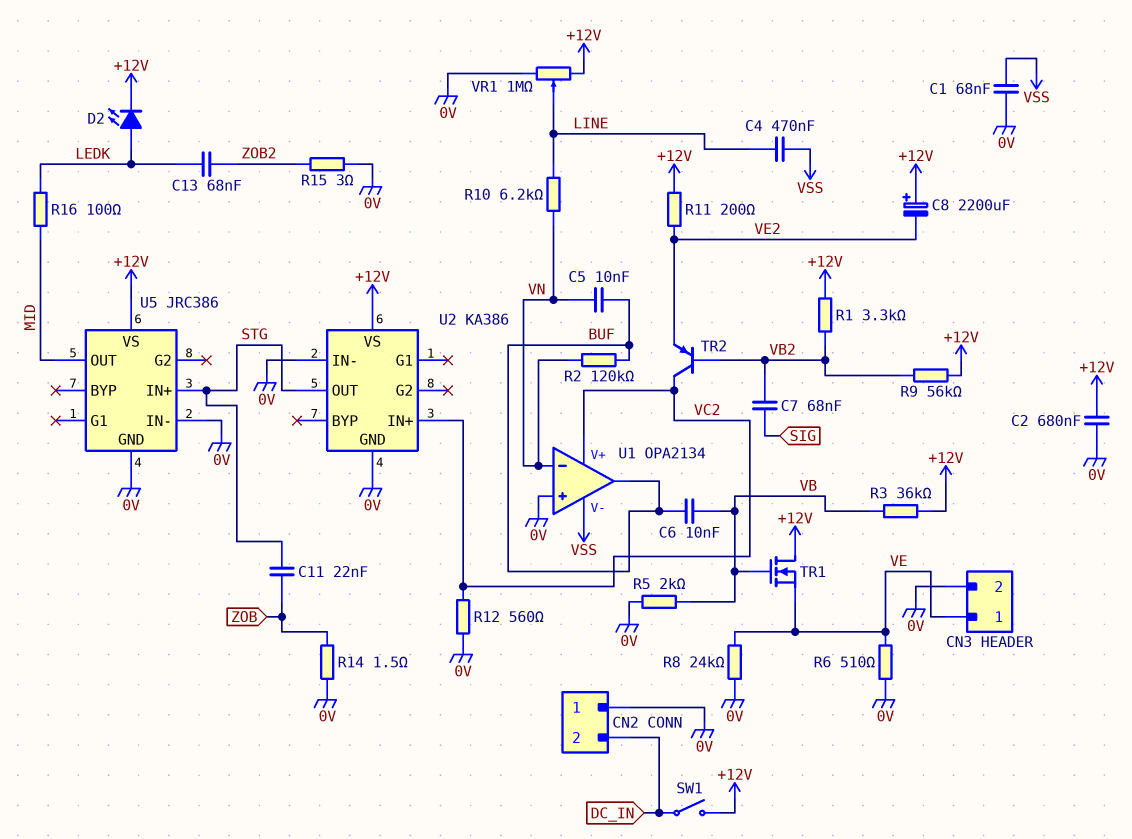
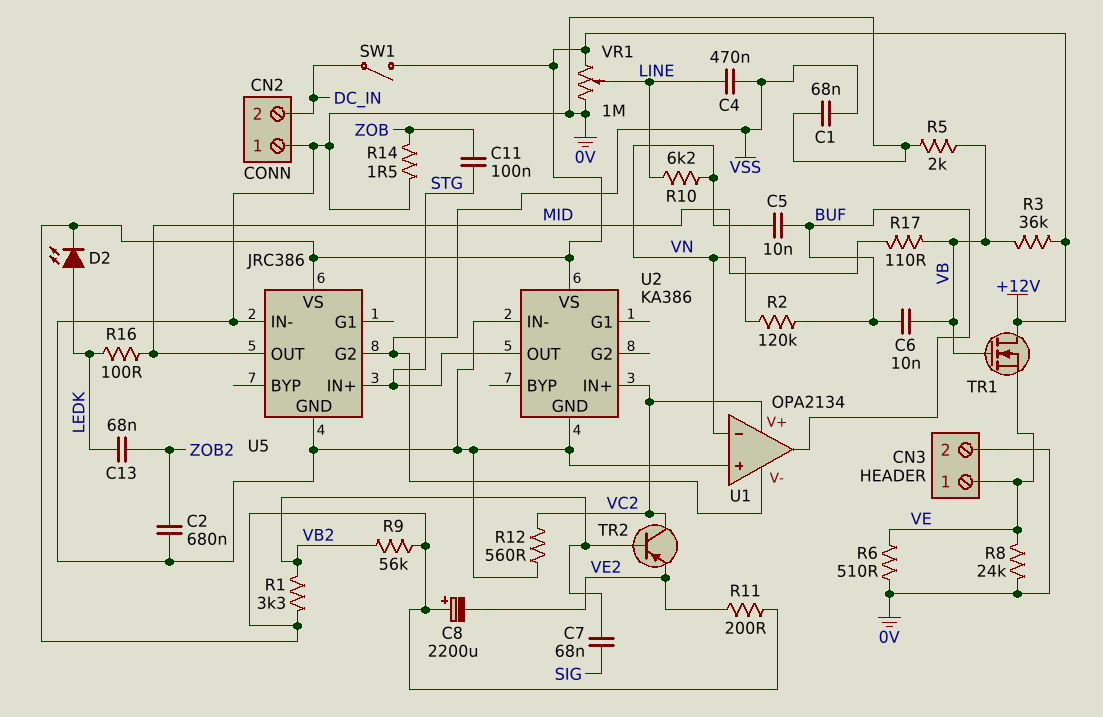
C2: 680nF (+12V, 0V) -> 680nF (0V, ZOB2)
C11: 22nF (STG, ZOB) -> 100nF (STG, ZOB)
R15: 3 (0V, ZOB2) -> none
R17: none -> 110 (MID, VB)
U5 pin G2: none -> VSS

